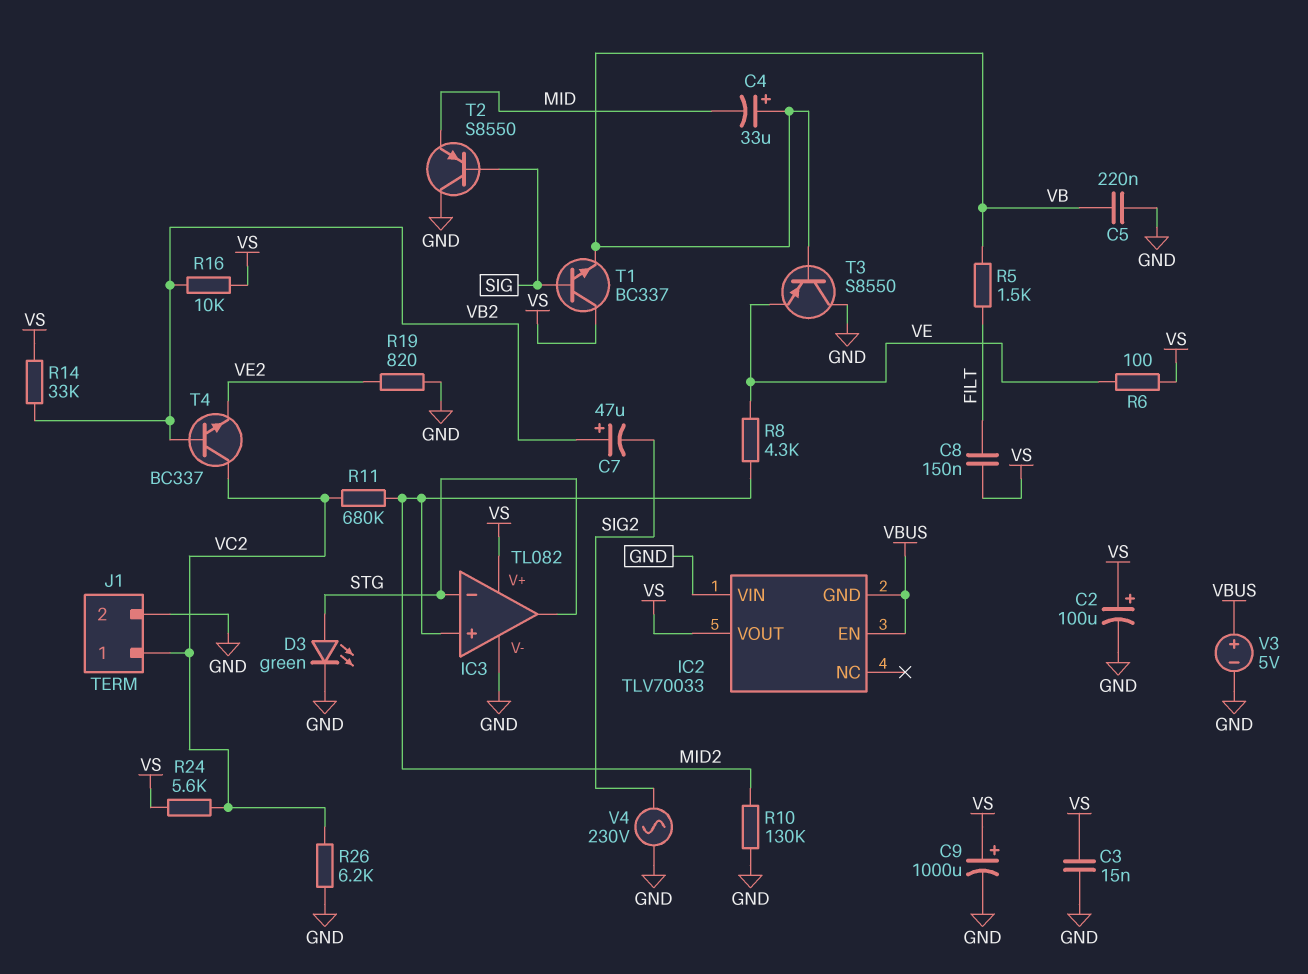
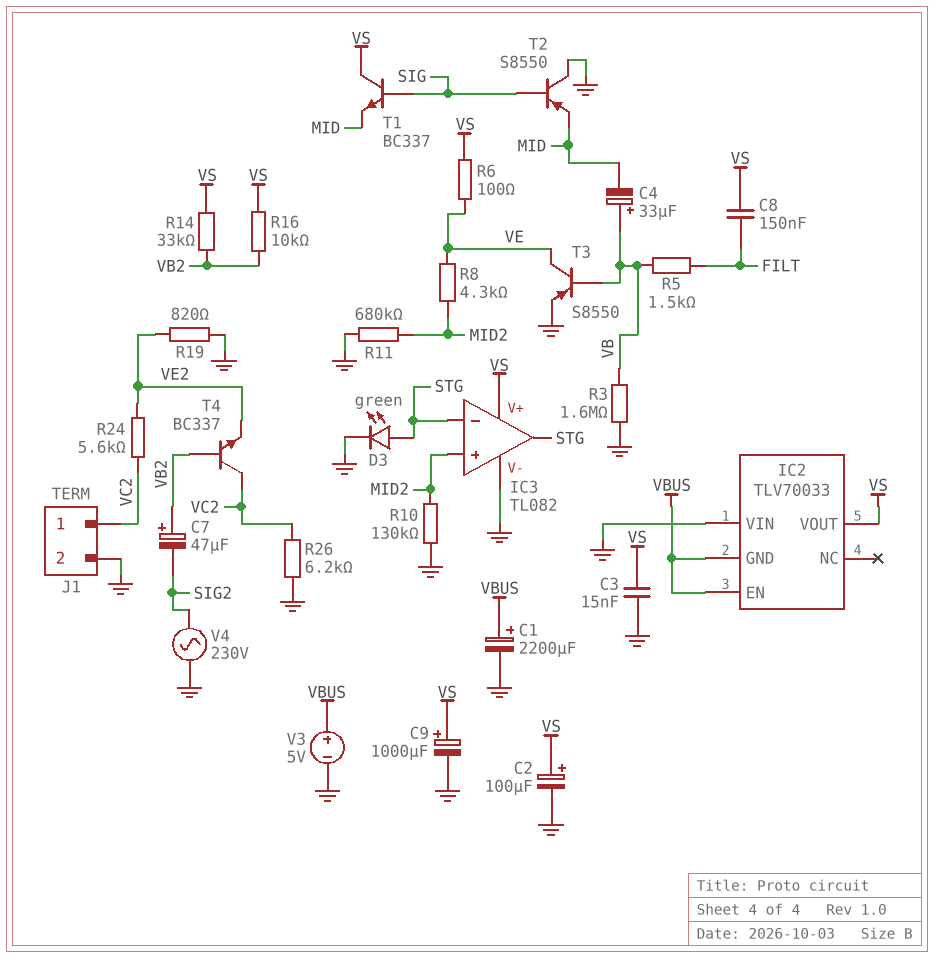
C1: none -> 2200uF (plus VBUS, minus GND)
C5: 220nF (GND, VB) -> none
R3: none -> 1.6M (GND, VB)
R11: 680k (MID2, VC2) -> 680k (GND, MID2)
R24: 5.6k (VC2, VS) -> 5.6k (VC2, VE2)
T1: NPN BC337 (B SIG, C VS, E VB) -> NPN BC337 (B SIG, C VS, E MID)
T3: PNP S8550 (B VB, C GND, E VE) -> PNP S8550 (B VB, C VE, E GND)

